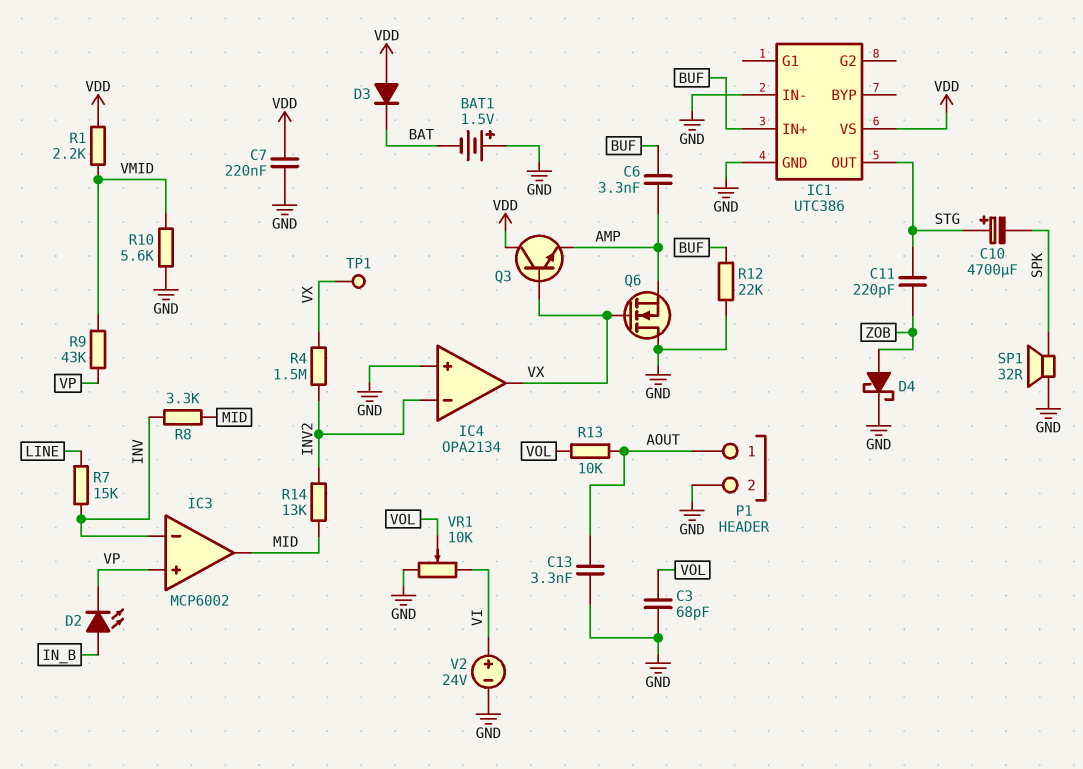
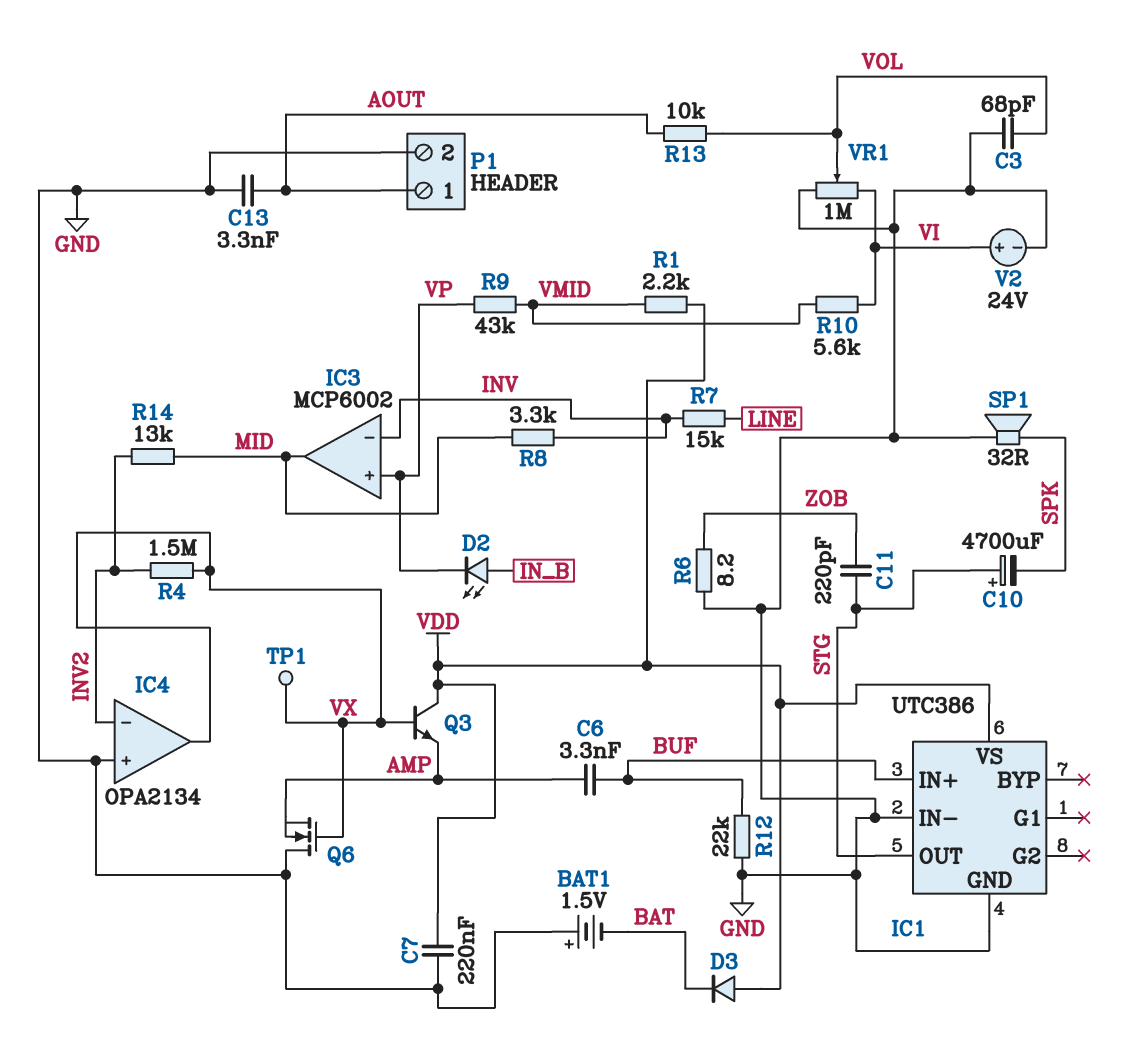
D4: schottky (A ZOB, K GND) -> none
R6: none -> 8.2 (GND, ZOB)
R10: 5.6k (GND, VMID) -> 5.6k (VI, VMID)
VR1: 10k (GND, VI, wiper VOL) -> 1M (GND, VI, wiper VOL)

